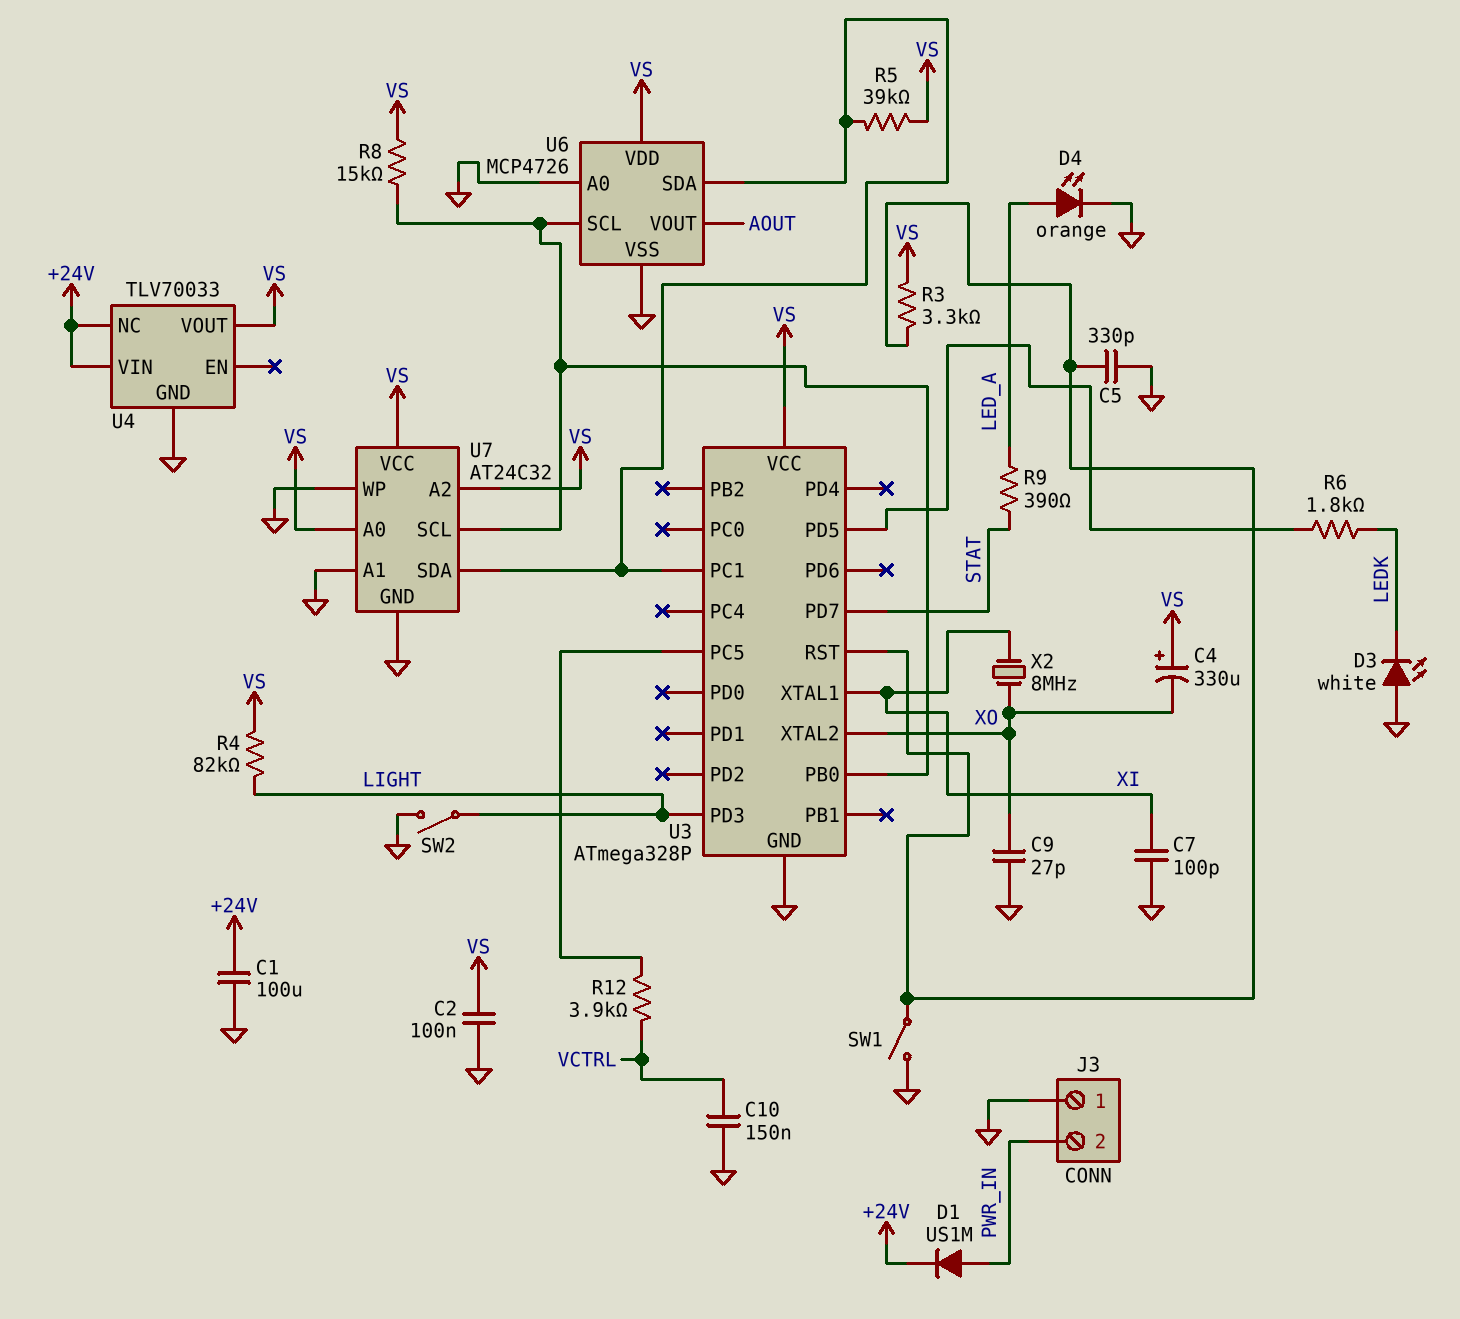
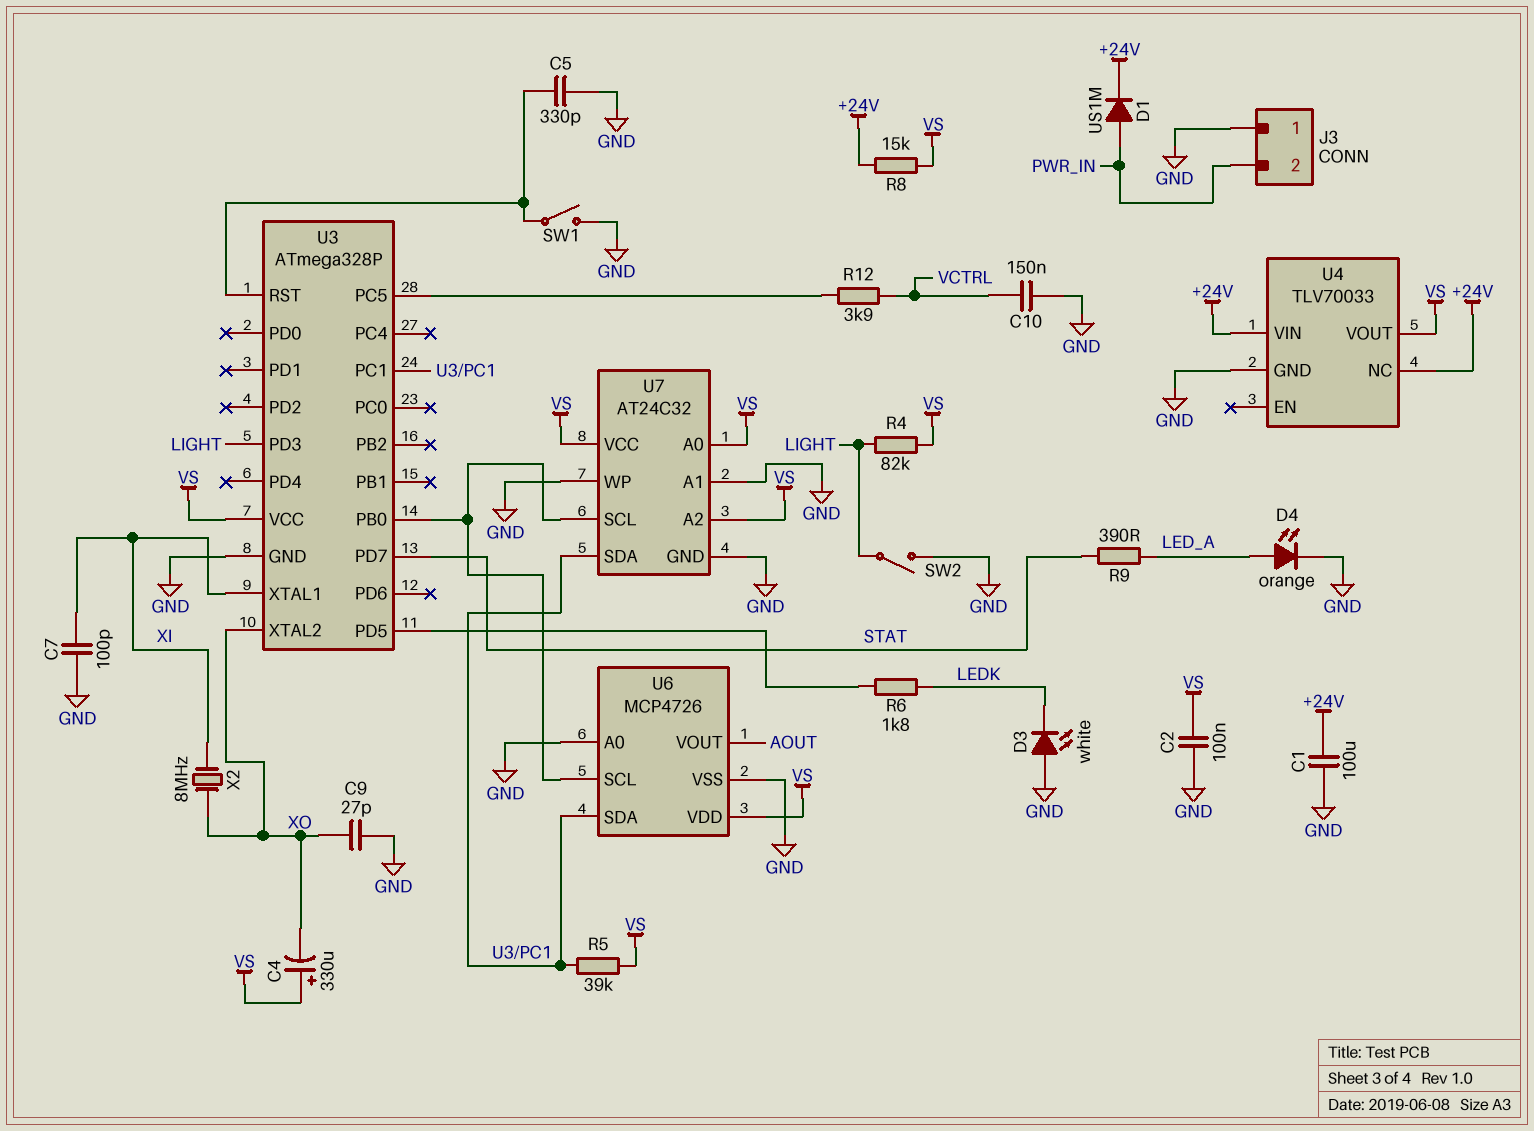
R3: 3.3k (U3/RST, VS) -> none
R8: 15k (U3/PB0, VS) -> 15k (+24V, VS)

